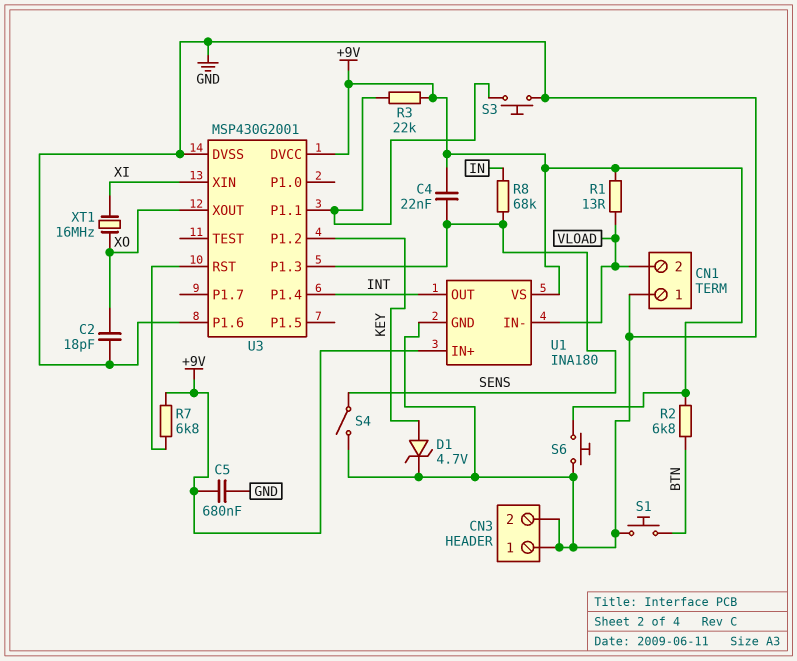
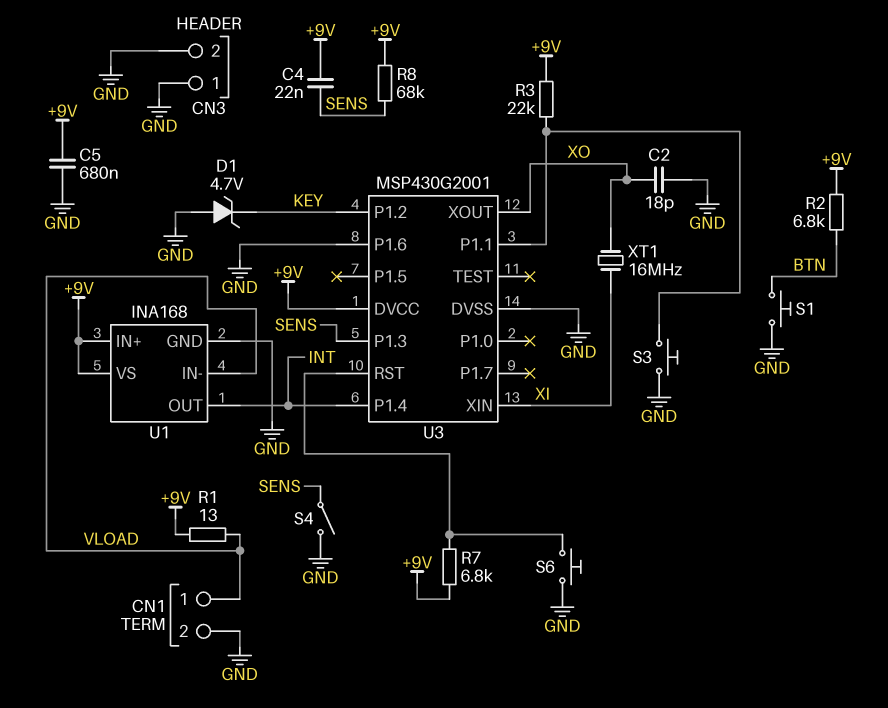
CN1 pin 1: GND -> VLOAD
CN1 pin 2: VLOAD -> GND
D1: zener 4.7V (A KEY, K GND) -> zener 4.7V (A GND, K KEY)
R8: 68k (IN, SENS) -> 68k (+9V, SENS)
S6: button (+9V, GND) -> button (GND, U3/RST)
U1: INA180 -> INA168

